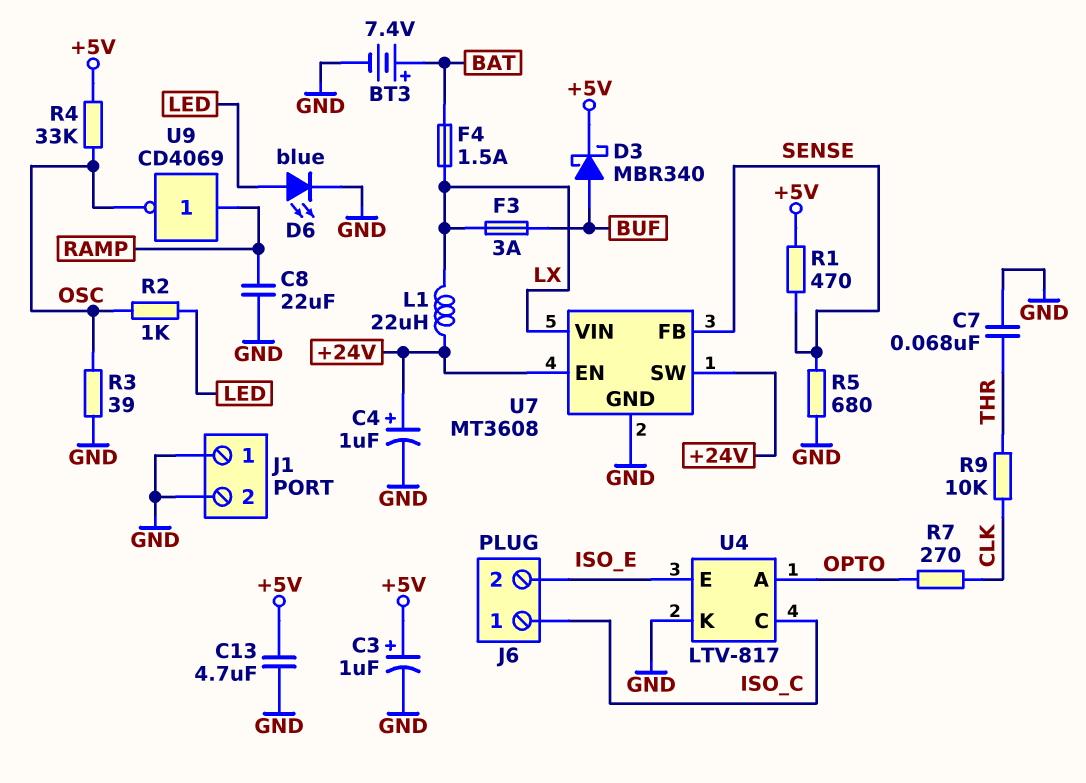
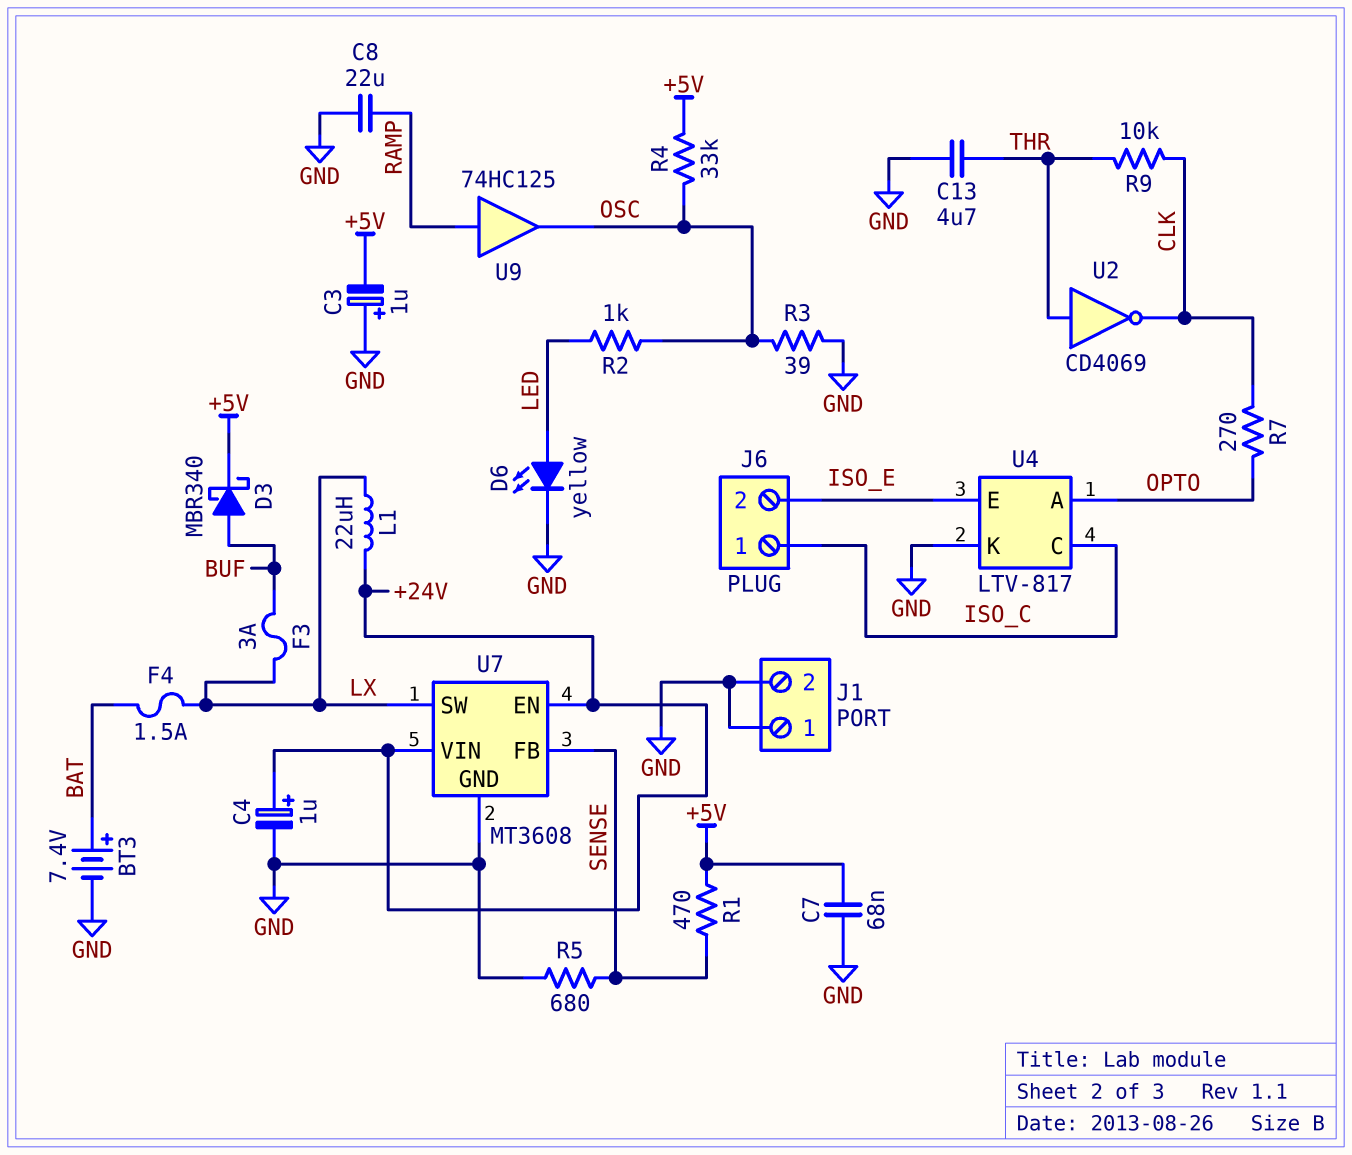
C3: 1uF (plus +5V, minus GND) -> 1uF (plus GND, minus +5V)
C7: 68nF (GND, THR) -> 68nF (+5V, GND)
C13: 4.7uF (+5V, GND) -> 4.7uF (GND, THR)
D6: LED blue (A LED, K GND) -> LED yellow (A LED, K GND)
U2: none -> NOT CD4069 (in THR, out CLK)
U7 pin SW: +24V -> LX
U7 pin VIN: LX -> +24V
U9: NOT CD4069 (in RAMP, out OSC) -> buffer 74HC125 (in RAMP, out OSC)

